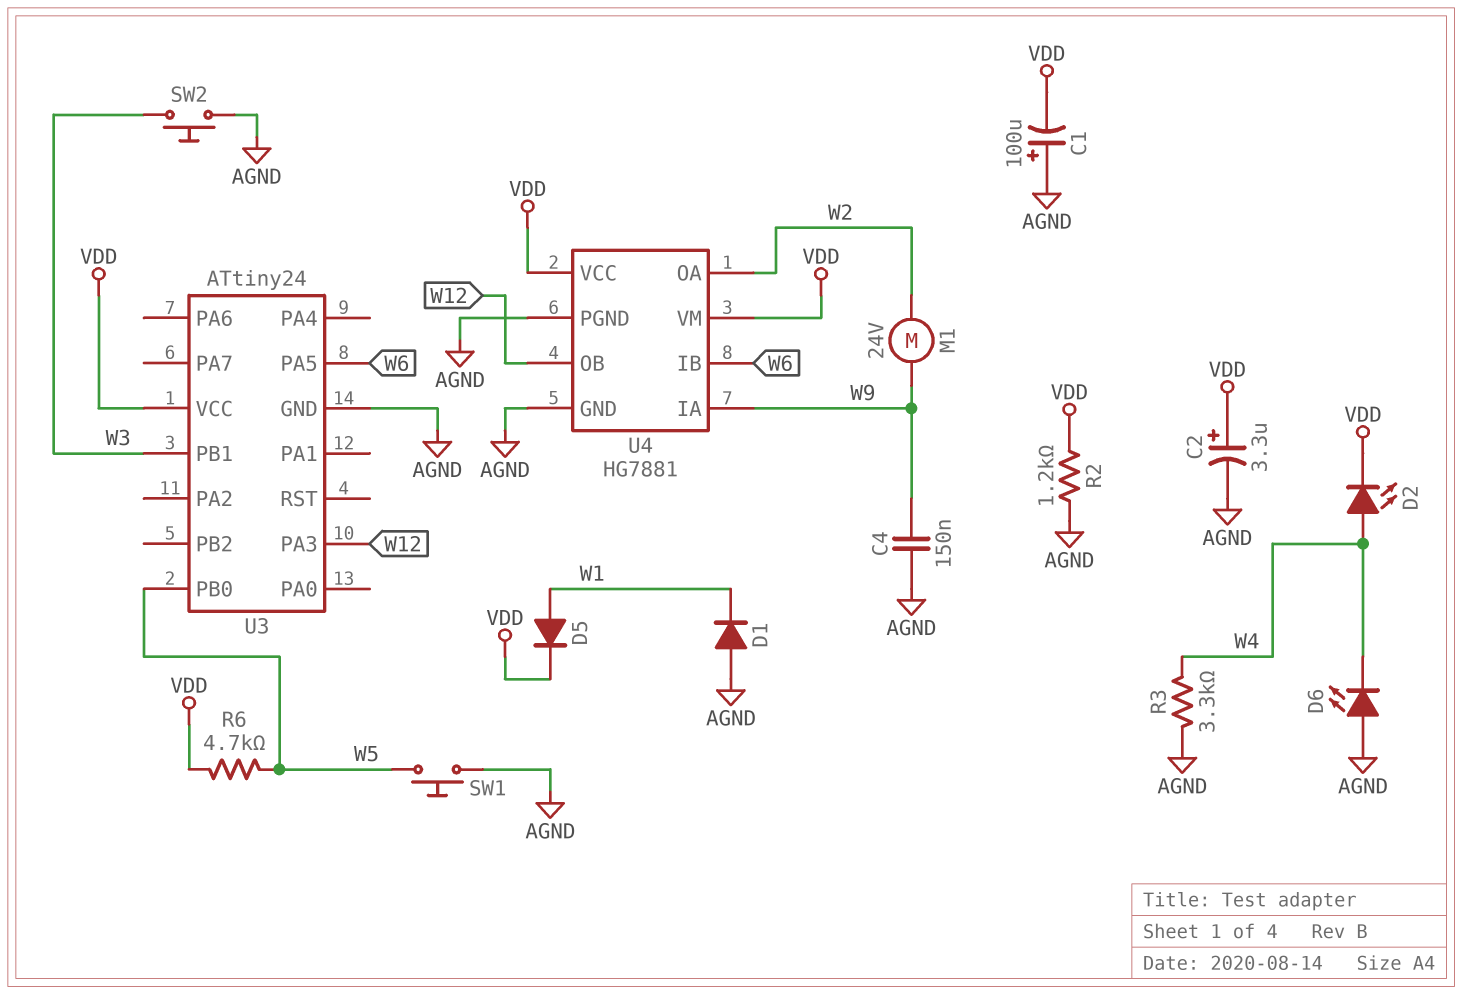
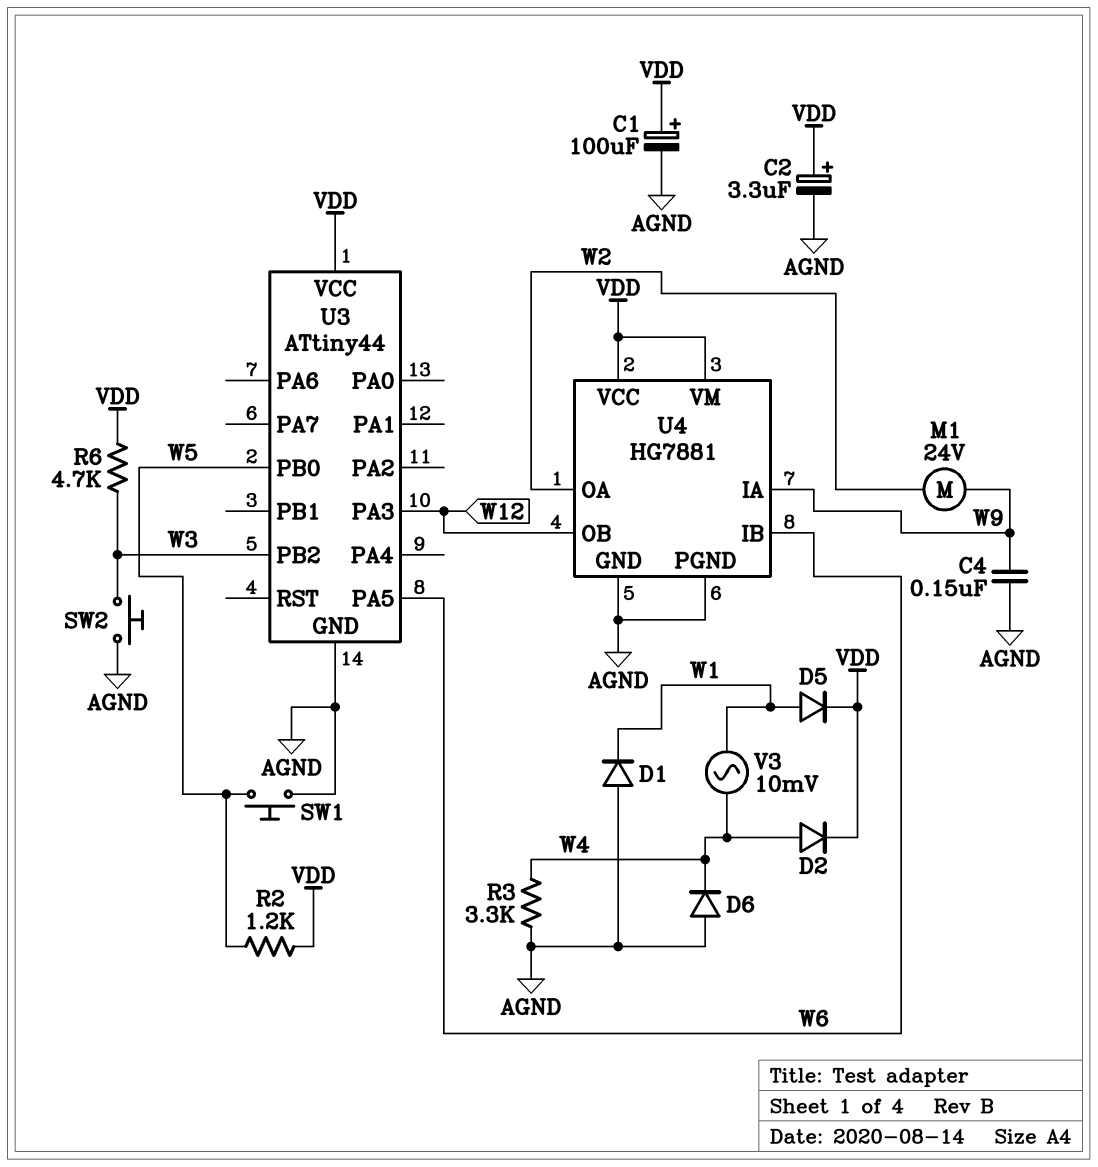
C1: 100uF (plus AGND, minus VDD) -> 100uF (plus VDD, minus AGND)
D2: LED (A W4, K VDD) -> diode (A W4, K VDD)
D6: LED (A AGND, K W4) -> diode (A AGND, K W4)
R2: 1.2k (AGND, VDD) -> 1.2k (VDD, W5)
R6: 4.7k (VDD, W5) -> 4.7k (VDD, W3)
U3: ATtiny24 -> ATtiny44
U3 pin PB1: W3 -> none
U3 pin PB2: none -> W3
V3: none -> AC 10mV (W1, W4)

